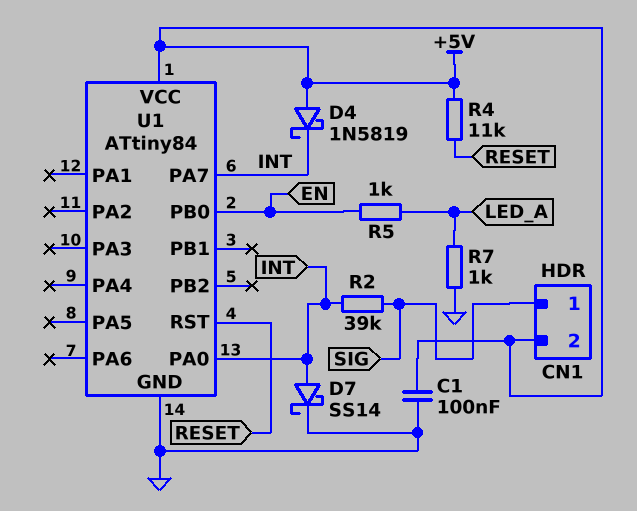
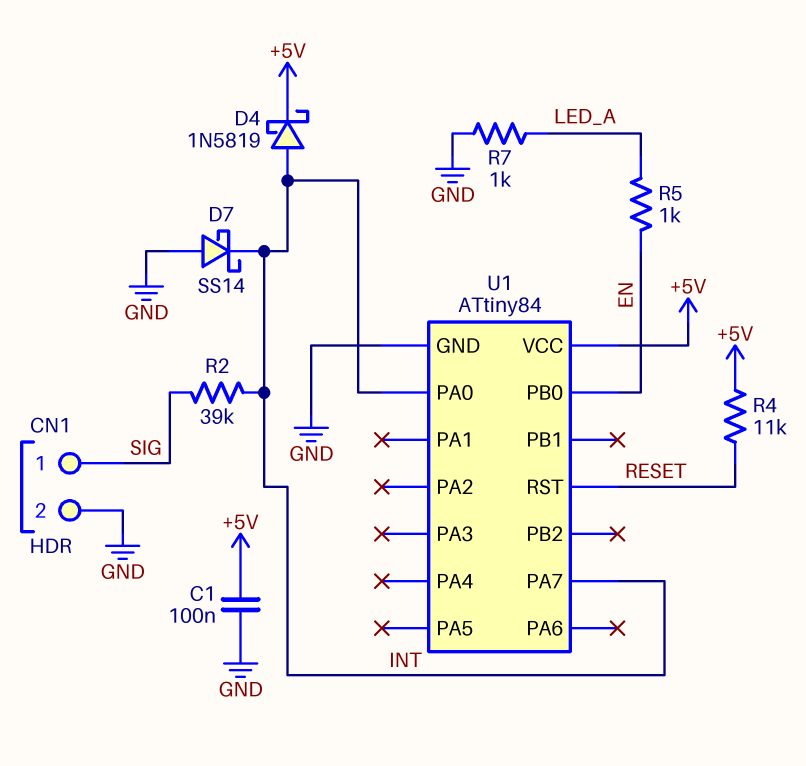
CN1 pin 2: +5V -> GND
D4: schottky 1N5819 (A +5V, K INT) -> schottky 1N5819 (A INT, K +5V)
D7: schottky SS14 (A INT, K GND) -> schottky SS14 (A GND, K INT)

